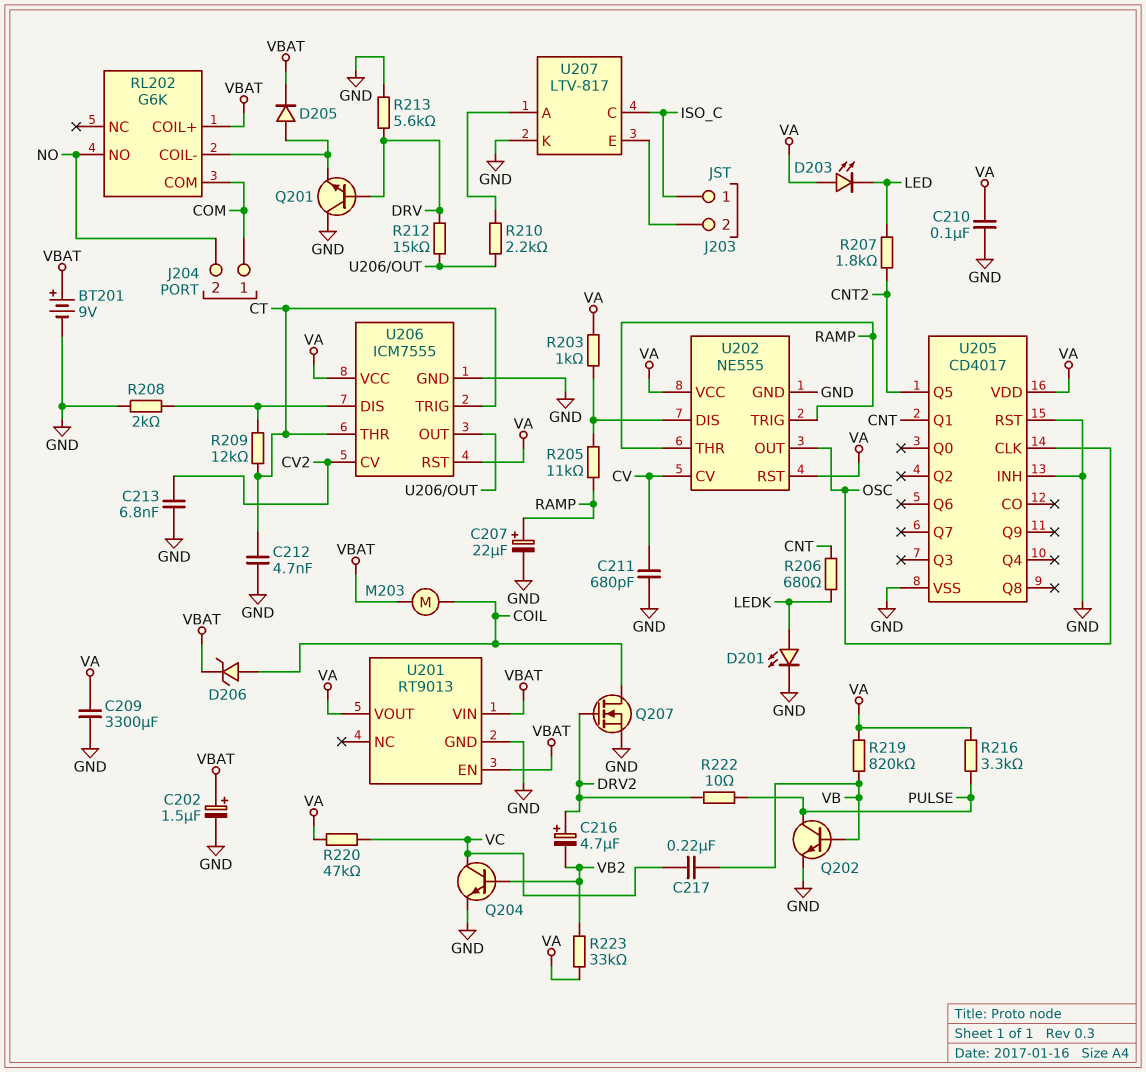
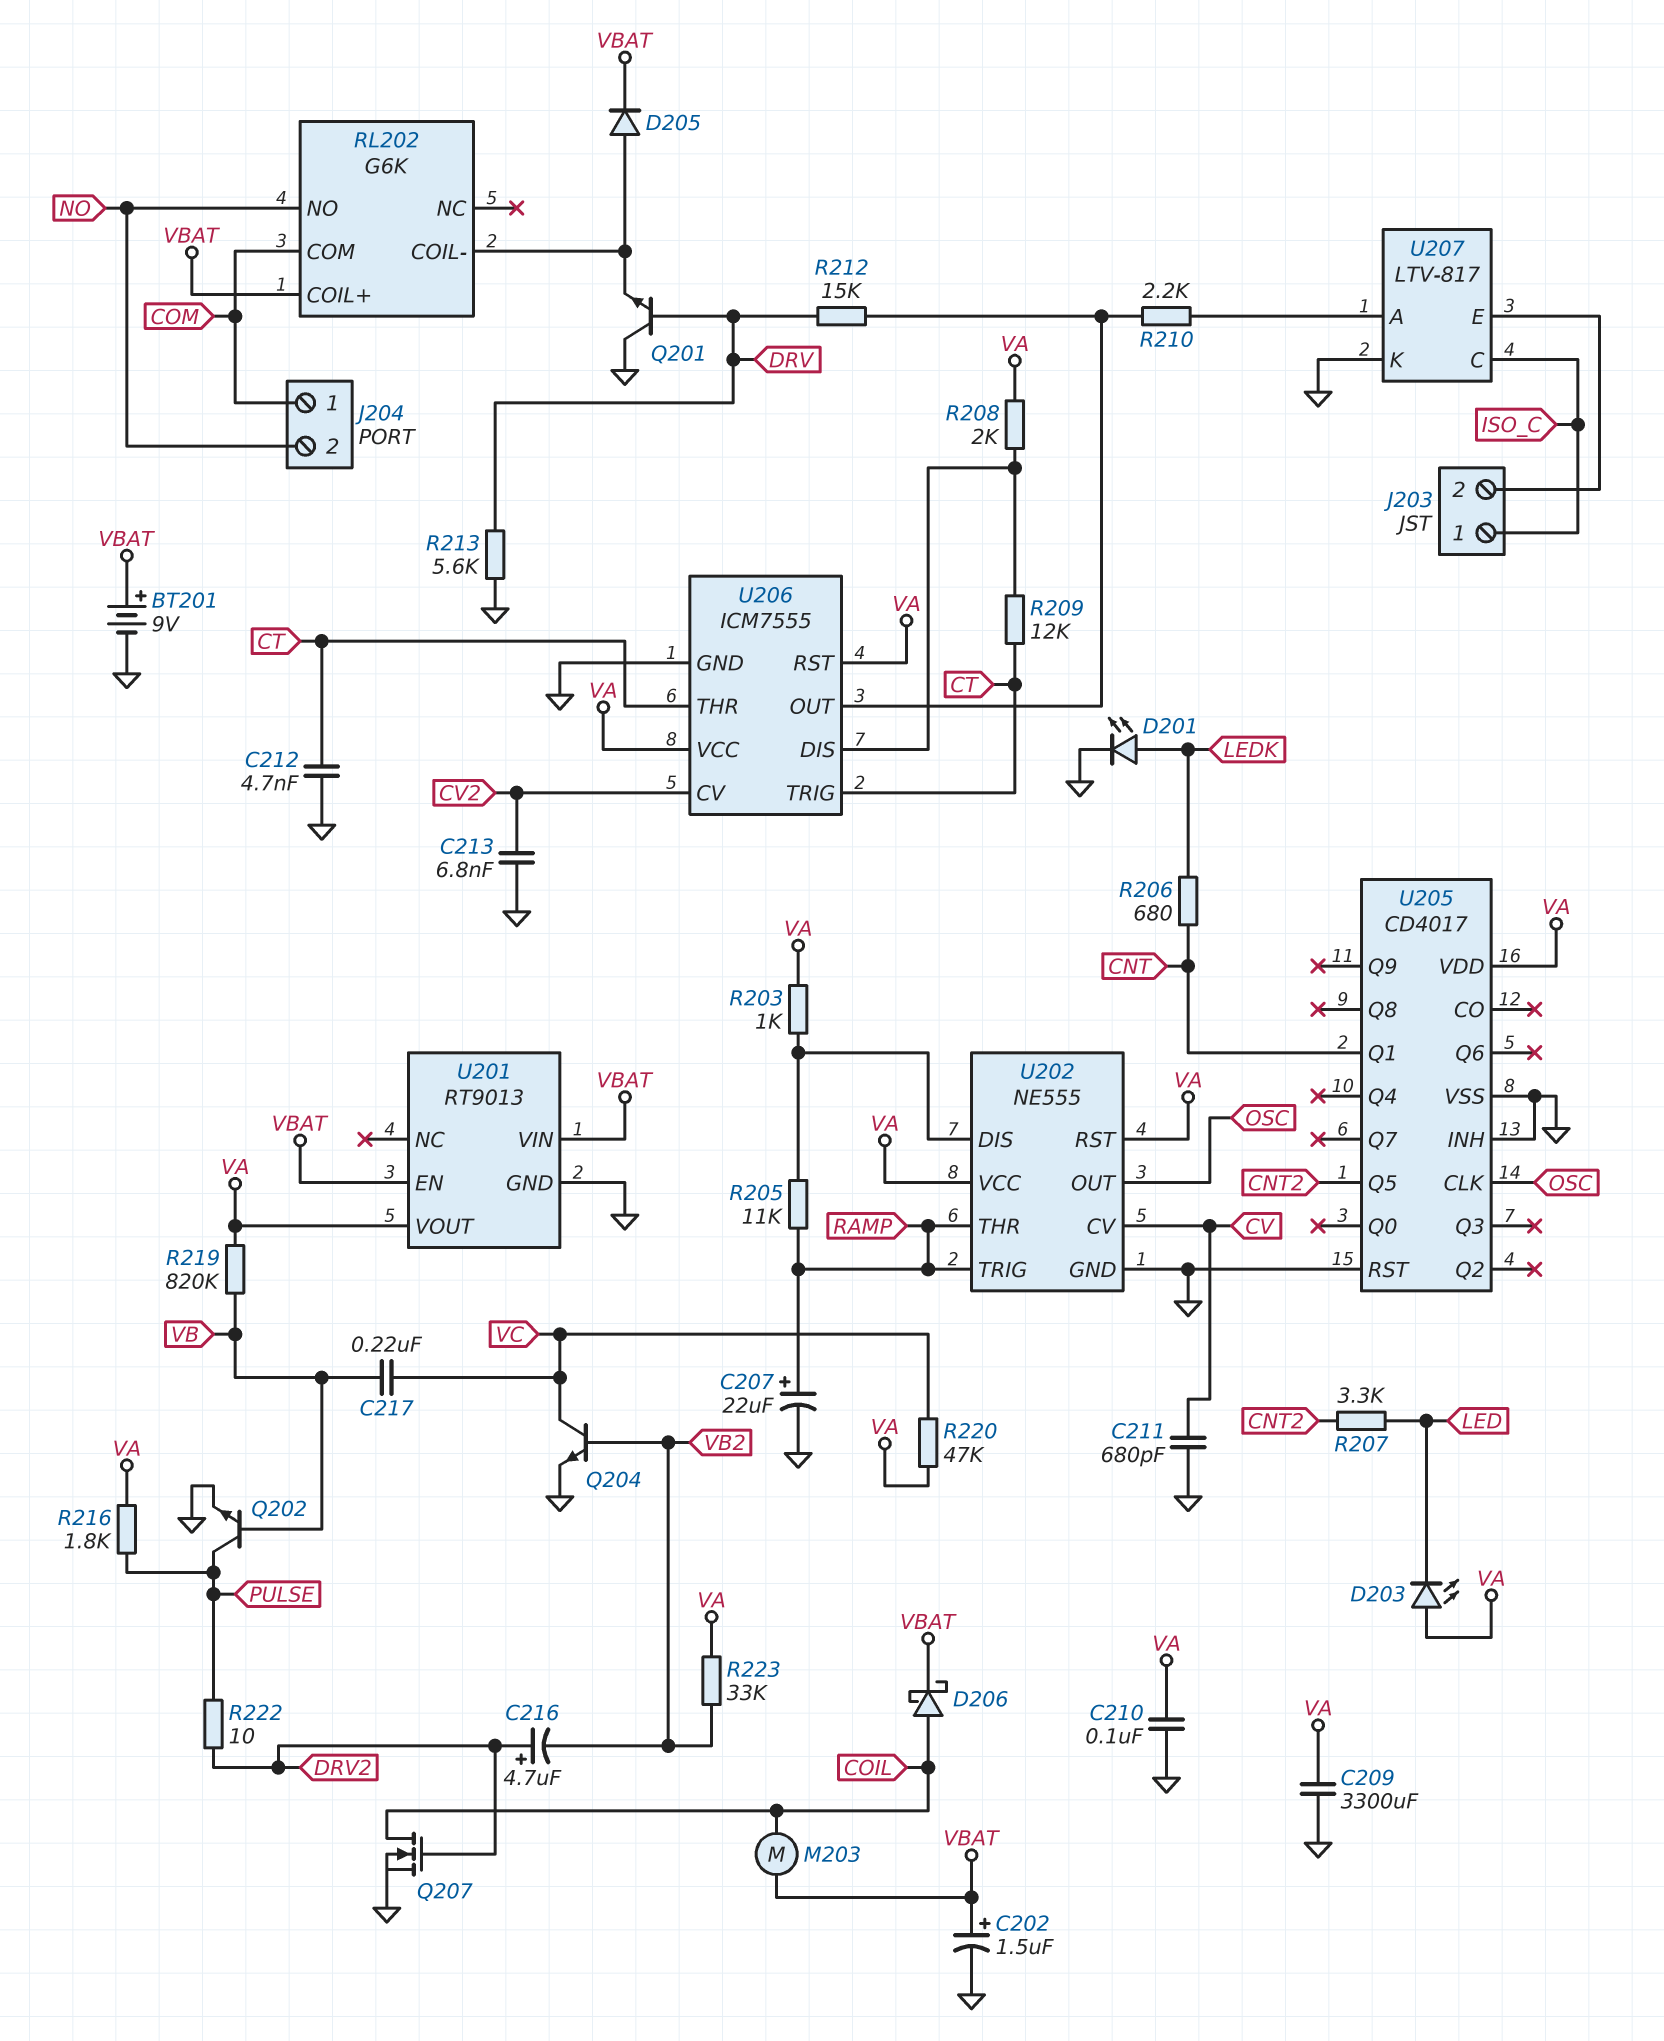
D206: zener (A COIL, K VBAT) -> schottky (A COIL, K VBAT)
R207: 1.8k (CNT2, LED) -> 3.3k (CNT2, LED)
R208: 2k (GND, U206/DIS) -> 2k (U206/DIS, VA)
R216: 3.3k (PULSE, VA) -> 1.8k (PULSE, VA)

